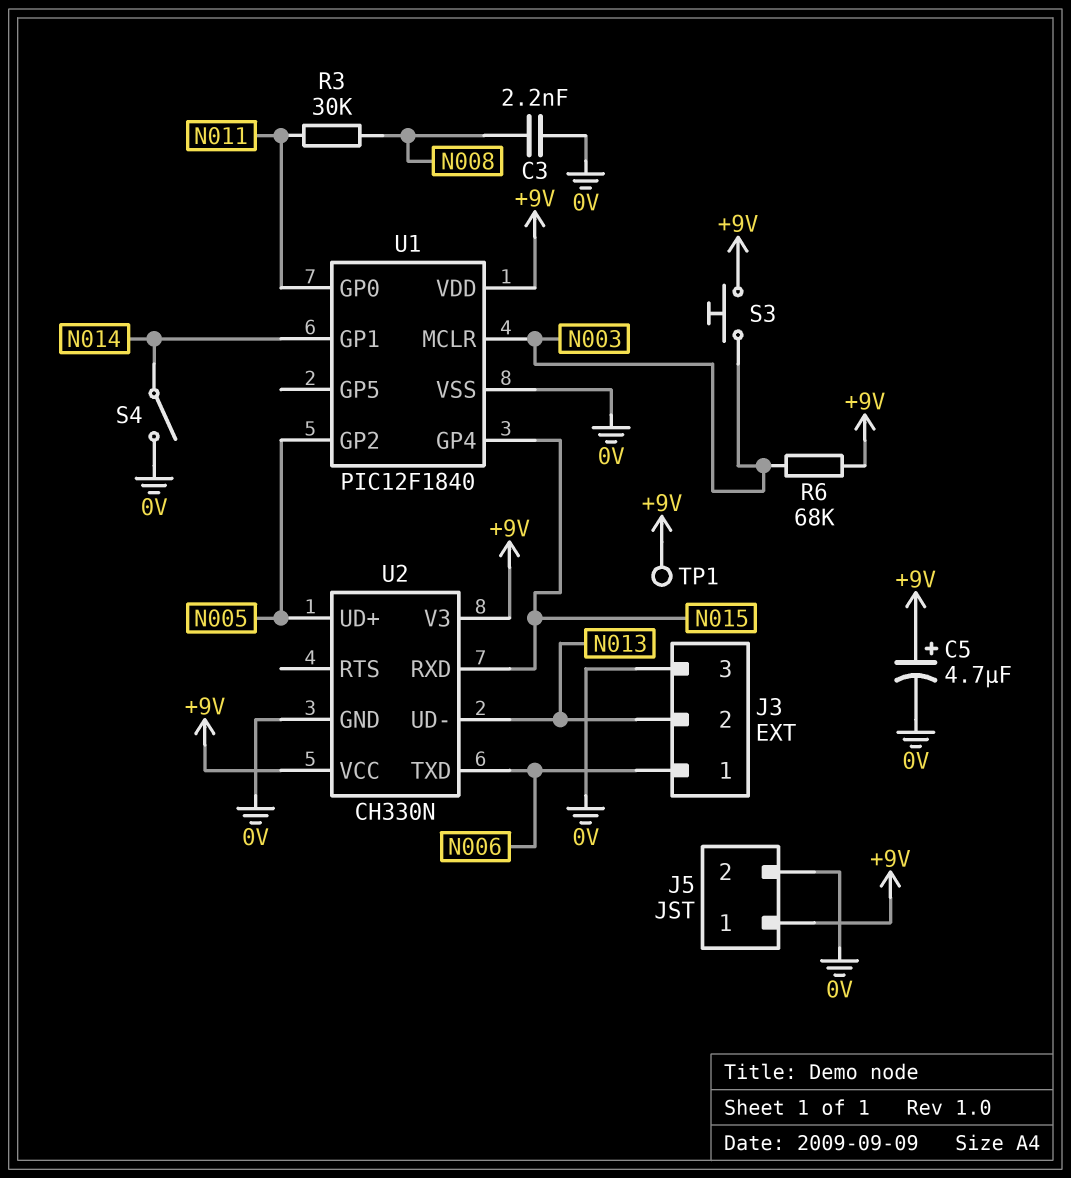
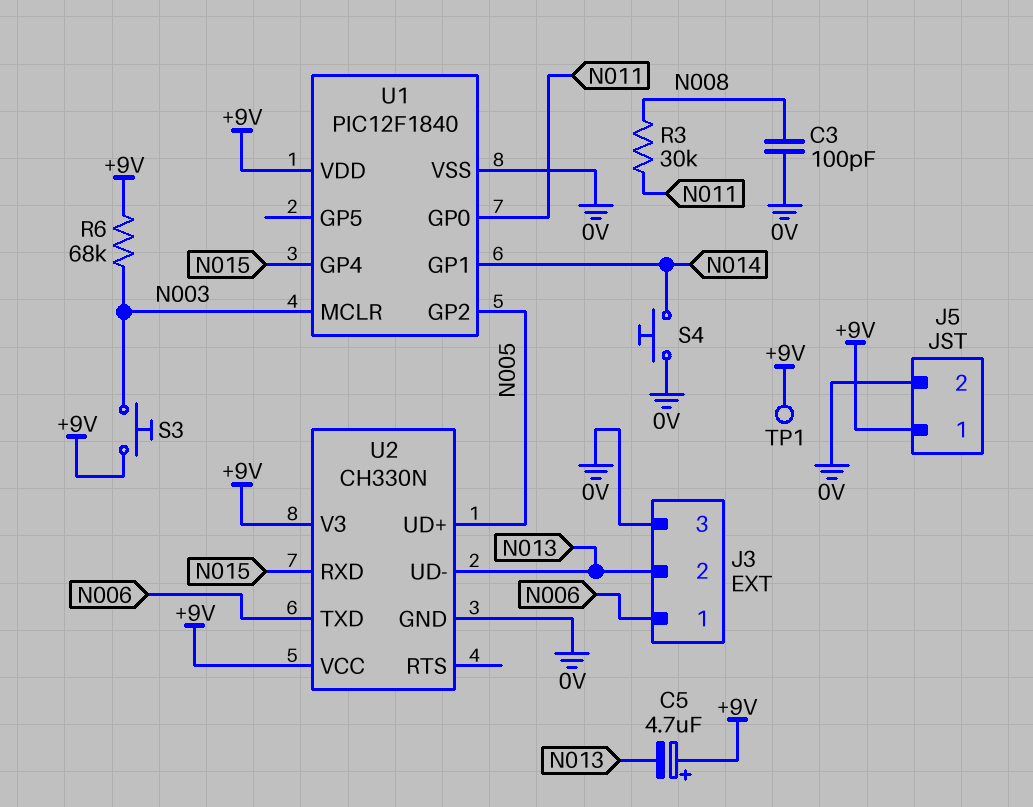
C3: 2.2nF (0V, N008) -> 100pF (0V, N008)
C5: 4.7uF (plus +9V, minus 0V) -> 4.7uF (plus +9V, minus N013)
S4: switch (0V, N014) -> button (0V, N014)

